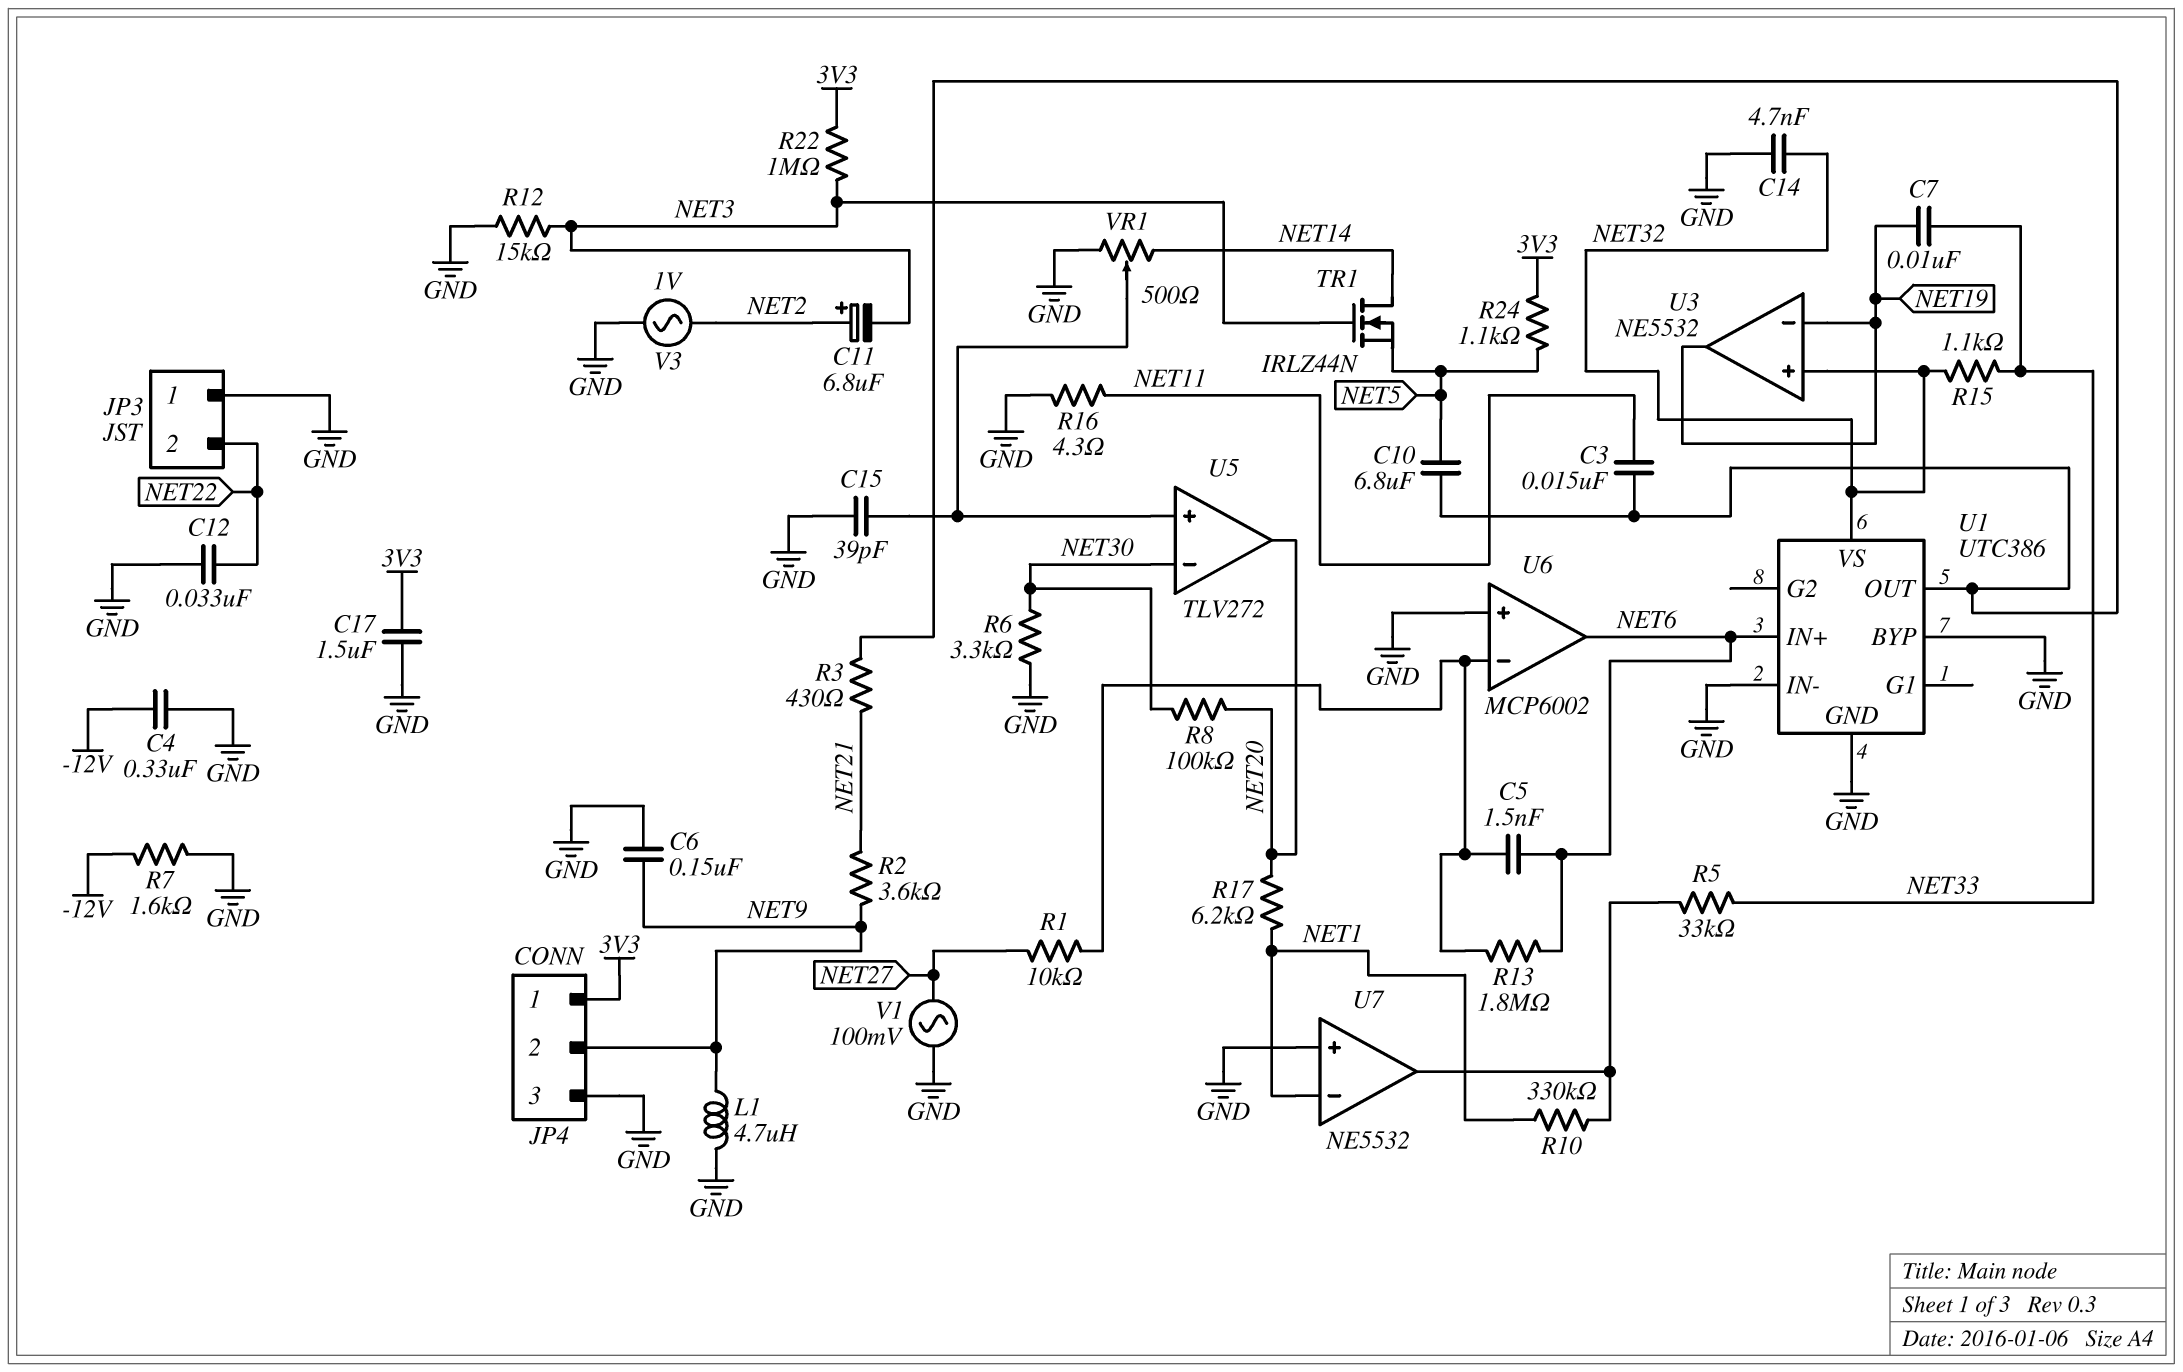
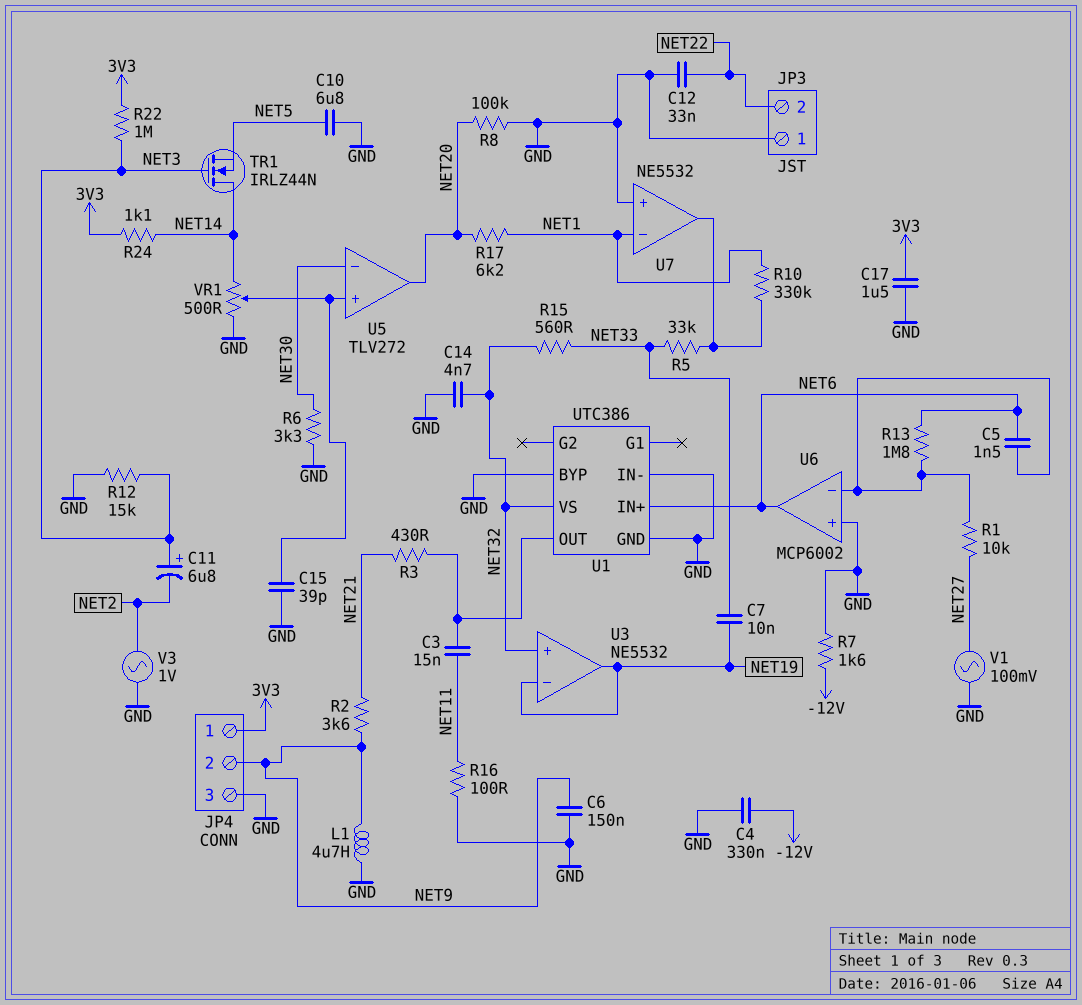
C10: 6.8uF (NET5, U1/OUT) -> 6.8uF (GND, NET5)
C11: 6.8uF (plus NET2, minus NET3) -> 6.8uF (plus NET3, minus NET2)
R8: 100k (NET20, NET30) -> 100k (GND, NET20)
R15: 1.1k (NET32, NET33) -> 560 (NET32, NET33)
R16: 4.3 (GND, NET11) -> 100 (GND, NET11)
R24: 1.1k (3V3, NET5) -> 1.1k (3V3, NET14)

